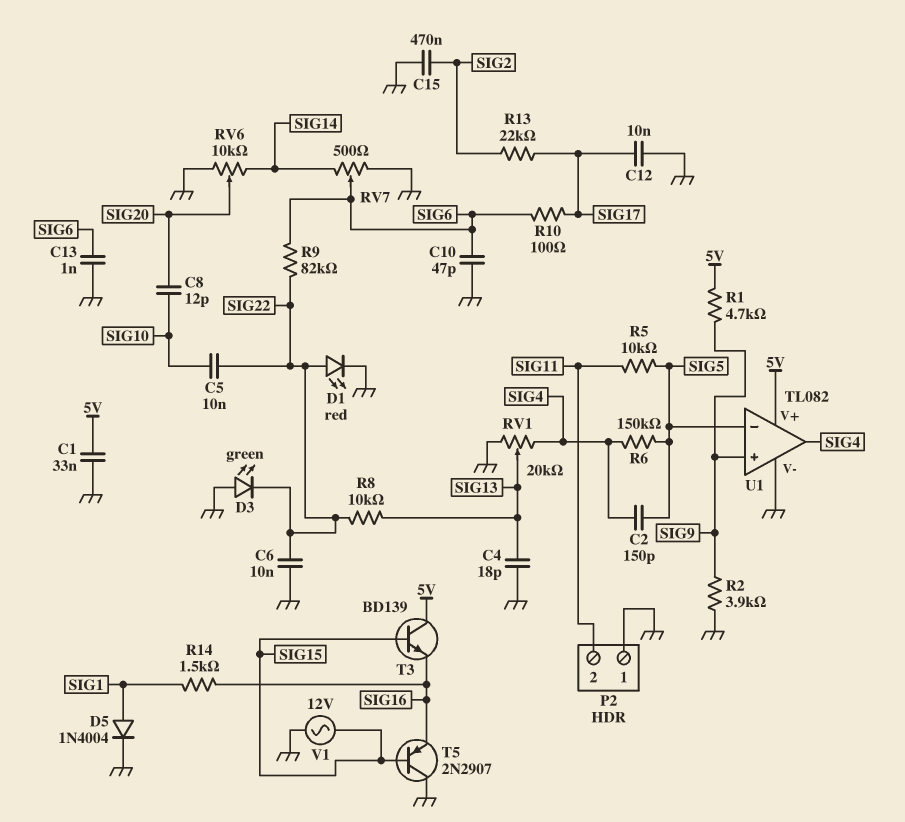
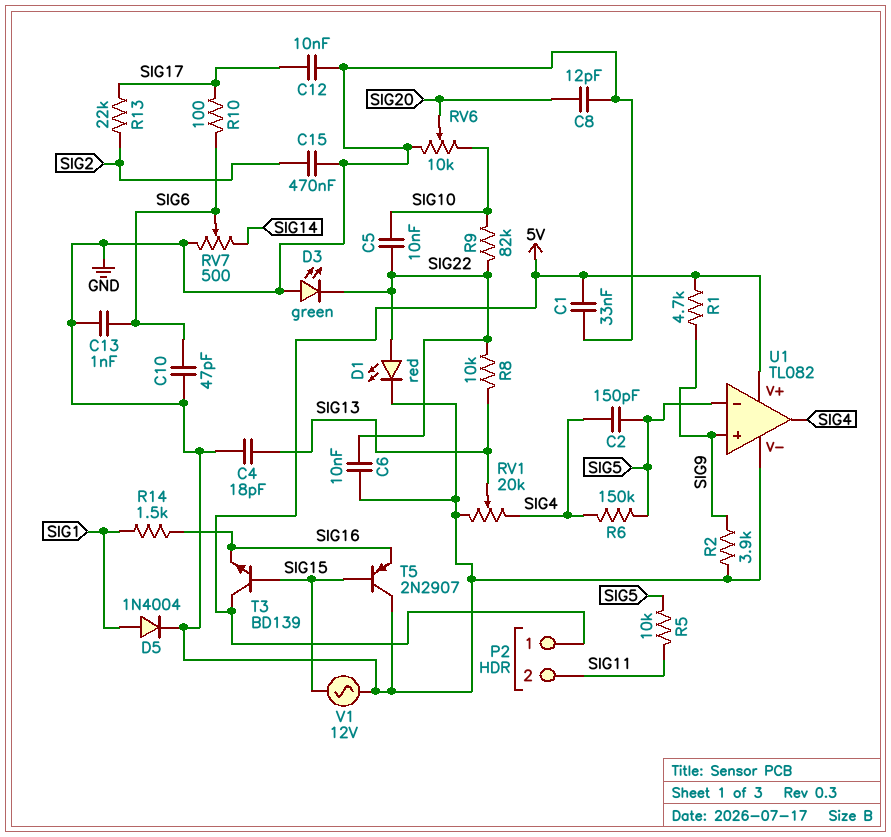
C8: 12pF (SIG10, SIG20) -> 12pF (GND, SIG20)
P2 pin 1: GND -> 5V
R9: 82k (SIG6, SIG22) -> 82k (SIG10, SIG22)
RV6: 10k (GND, SIG14, wiper SIG20) -> 10k (GND, SIG10, wiper SIG20)

